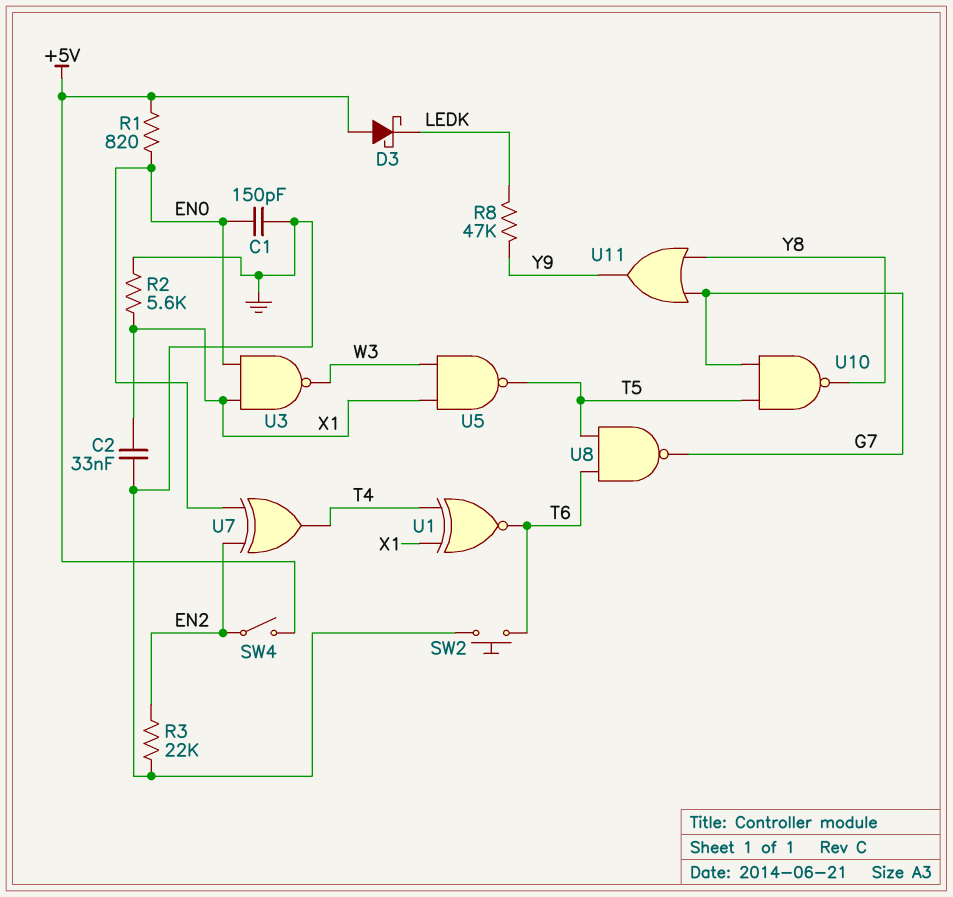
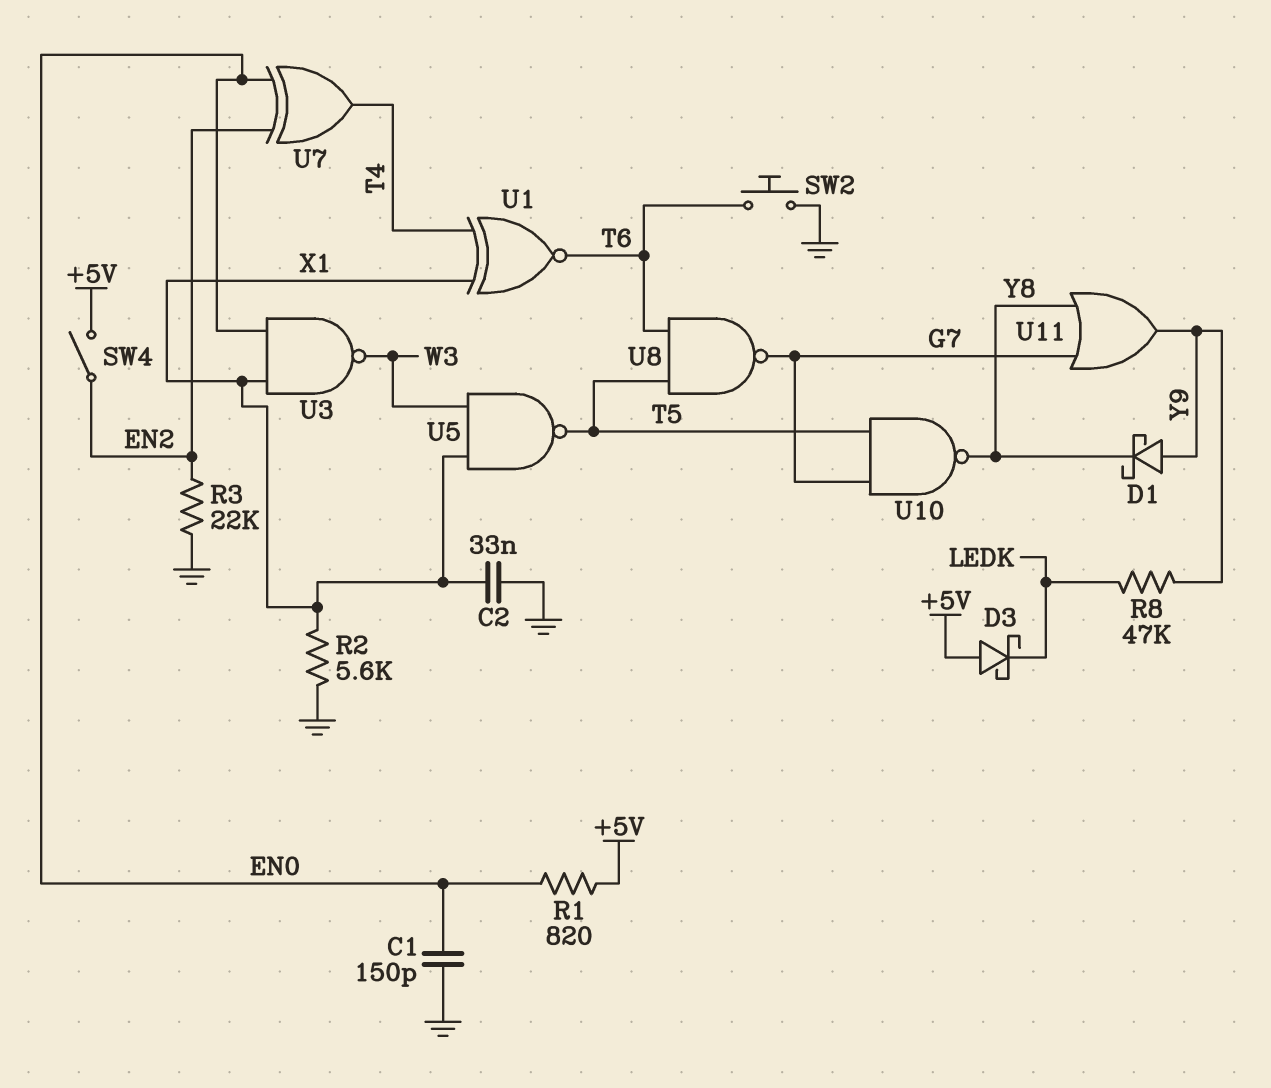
D1: none -> schottky (A Y9, K Y8)

